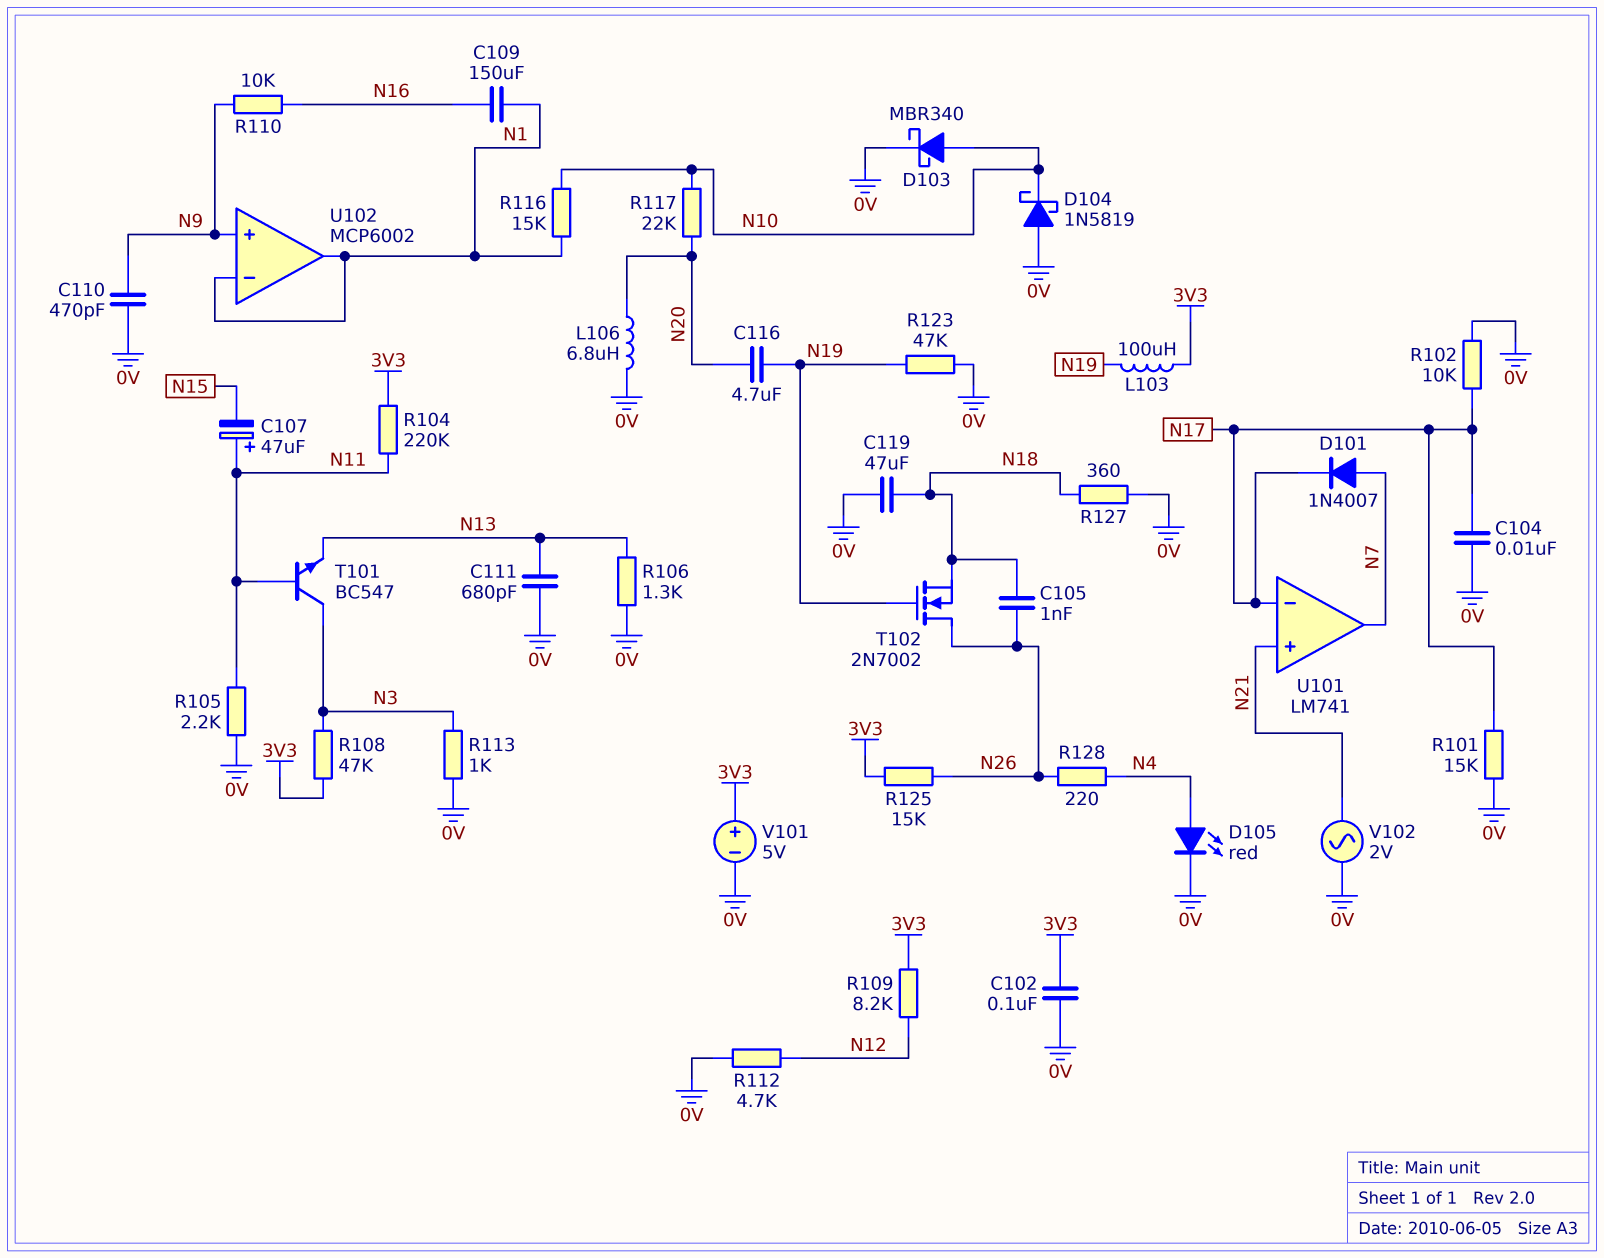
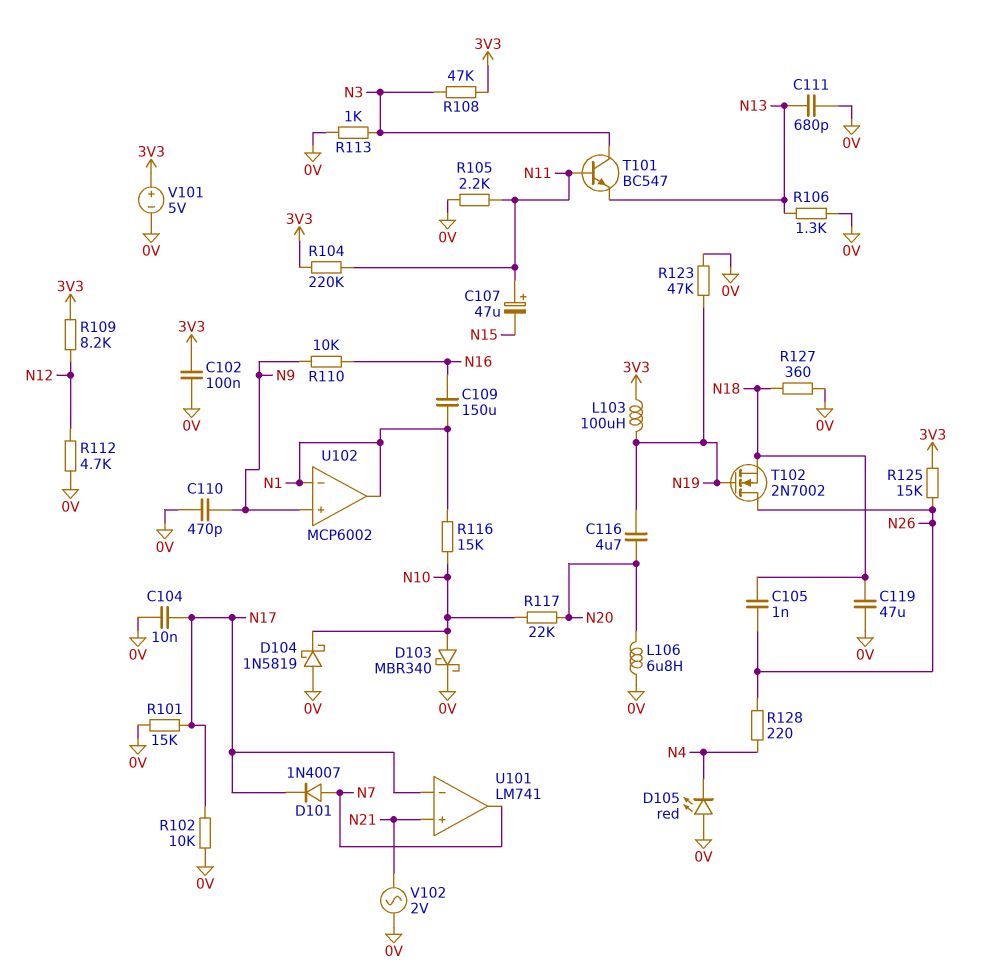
D105: LED red (A N4, K 0V) -> LED red (A 0V, K N4)

